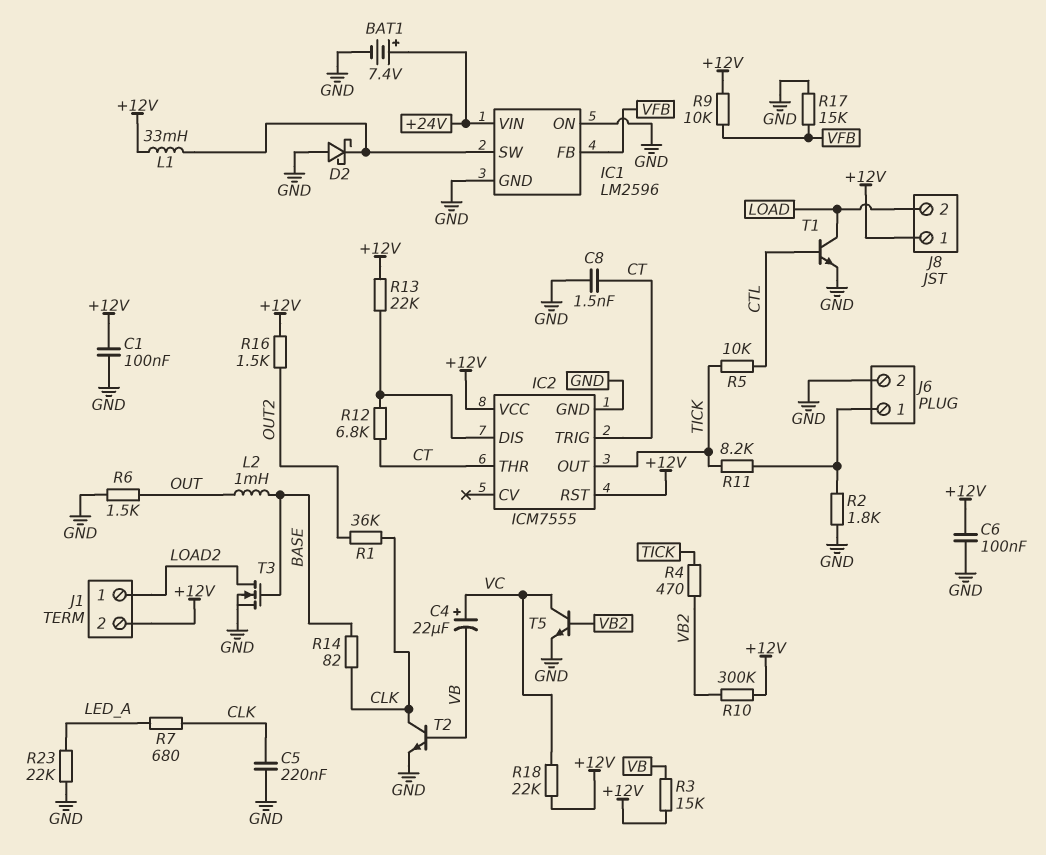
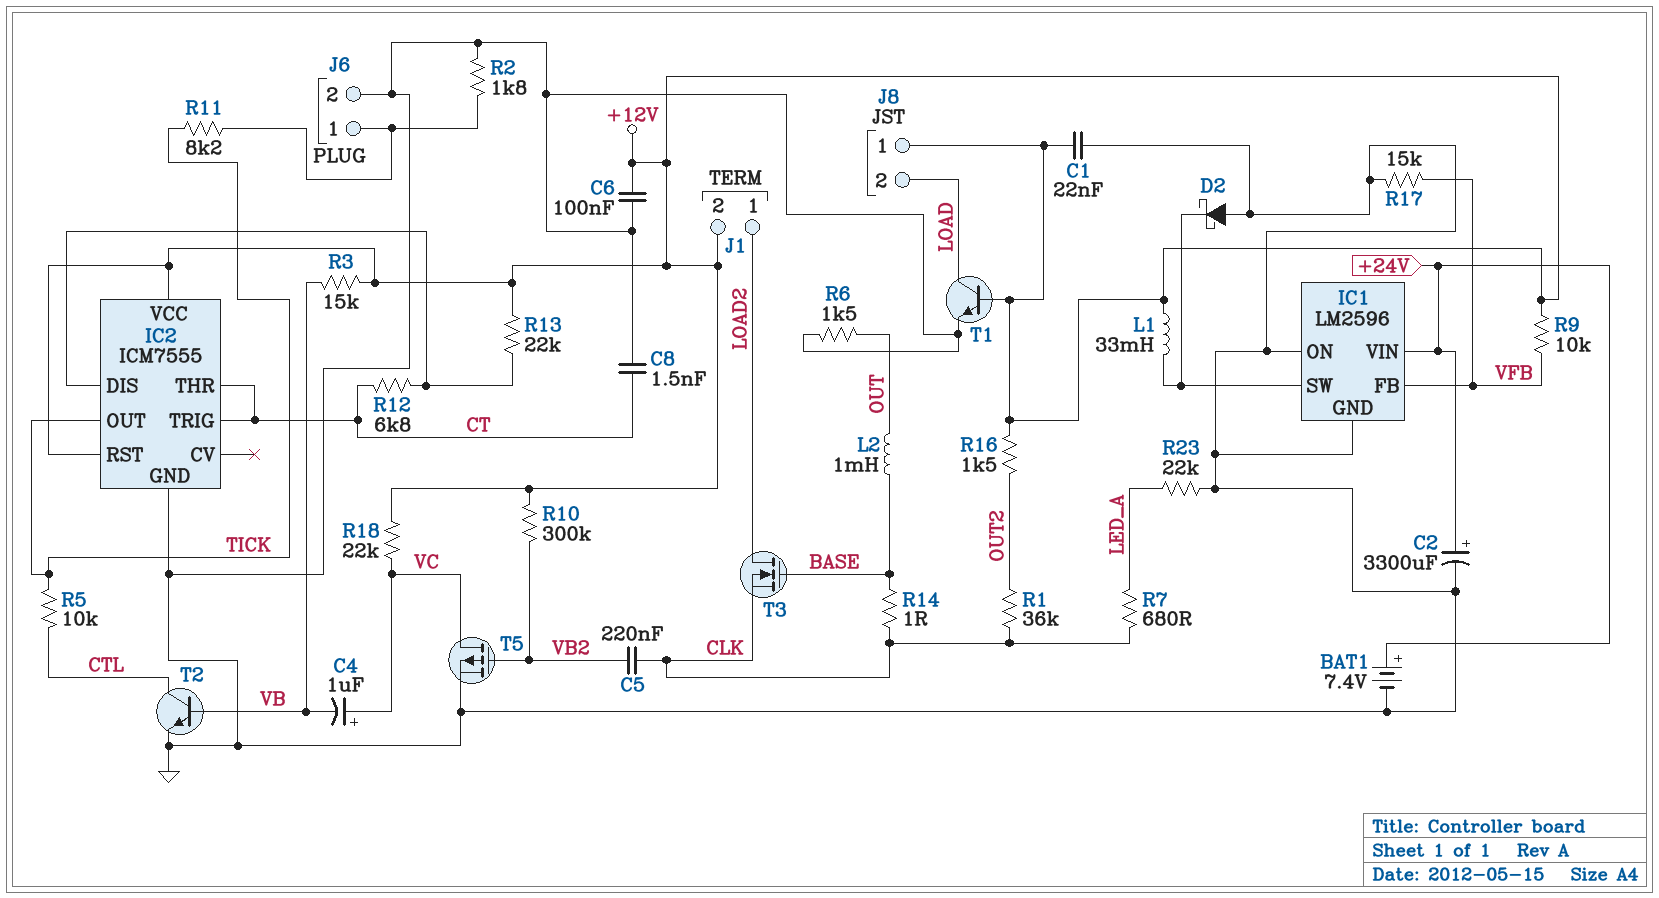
C1: 100nF (+12V, GND) -> 22nF (+12V, GND)
C2: none -> 3300uF (plus +24V, minus GND)
C4: 22uF (plus VC, minus VB) -> 1uF (plus VC, minus VB)
C5: 220nF (CLK, GND) -> 220nF (CLK, VB2)
R4: 470 (TICK, VB2) -> none
R14: 82 (BASE, CLK) -> 1 (BASE, CLK)
T1: NPN (B CTL, C LOAD, E GND) -> NPN (B +12V, C LOAD, E GND)
T2: NPN (B VB, C CLK, E GND) -> NPN (B VB, C CTL, E GND)
T3: NMOS (G BASE, D LOAD2, S GND) -> NMOS (G BASE, D LOAD2, S CLK)
T5: NPN (B VB2, C VC, E GND) -> PMOS (G VB2, D VC, S GND)

